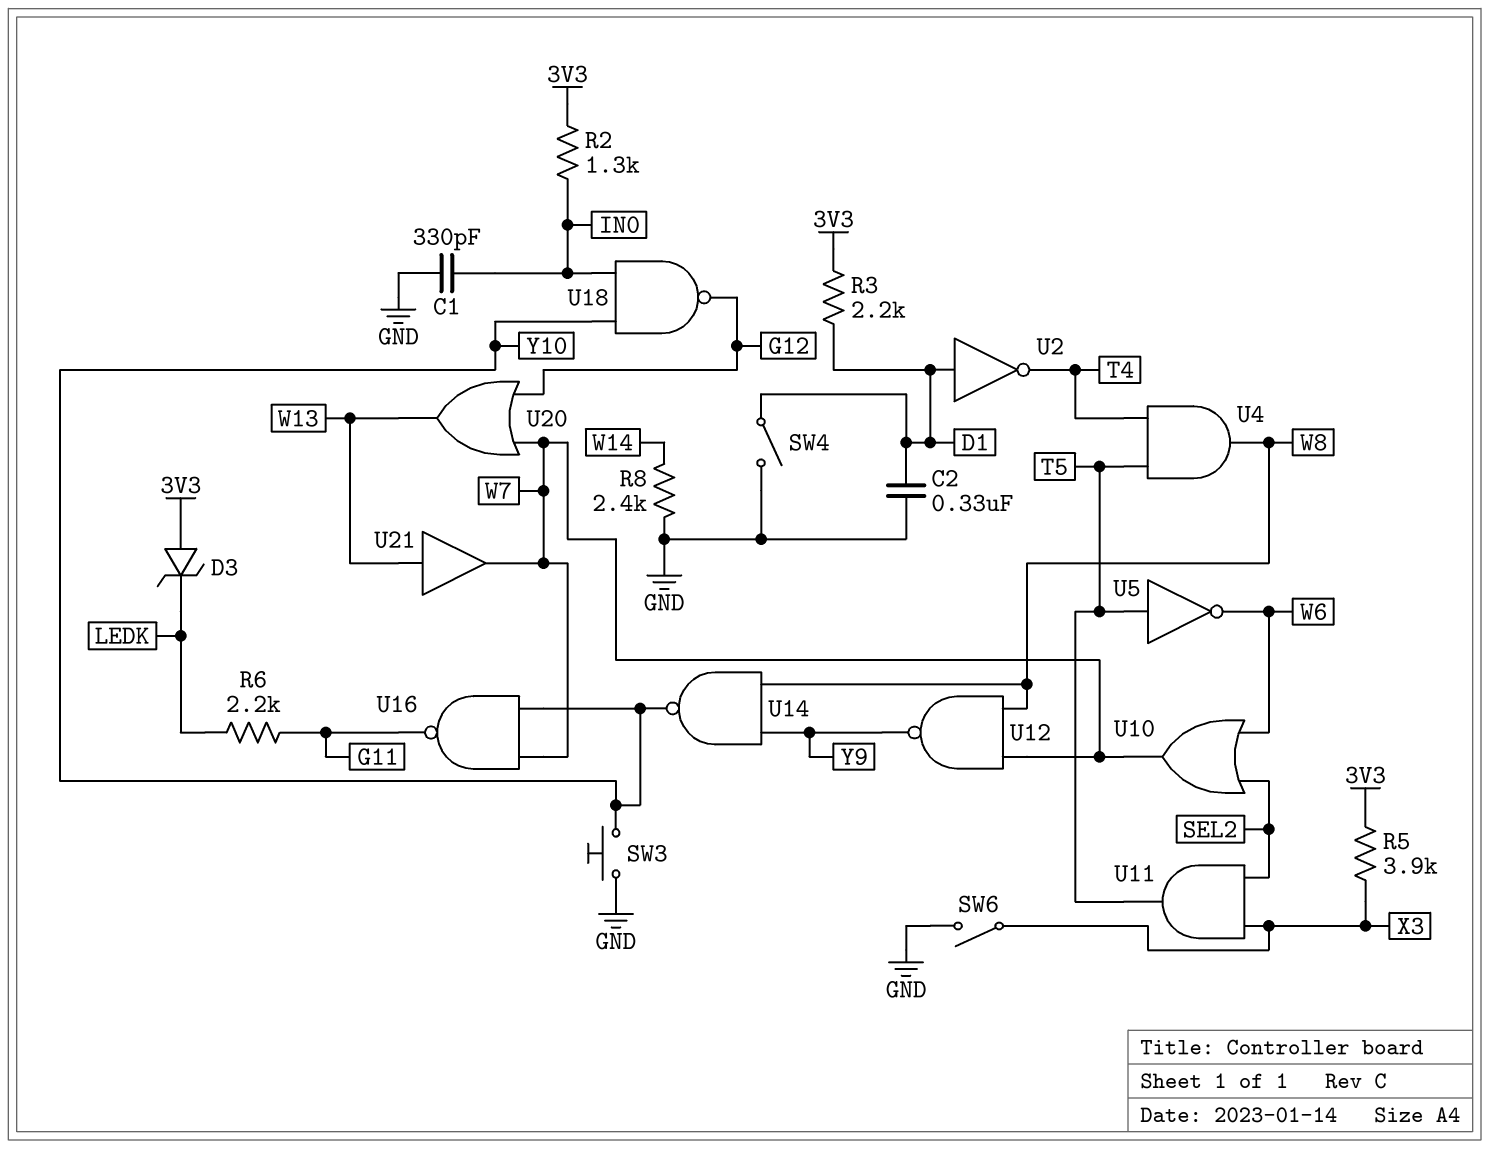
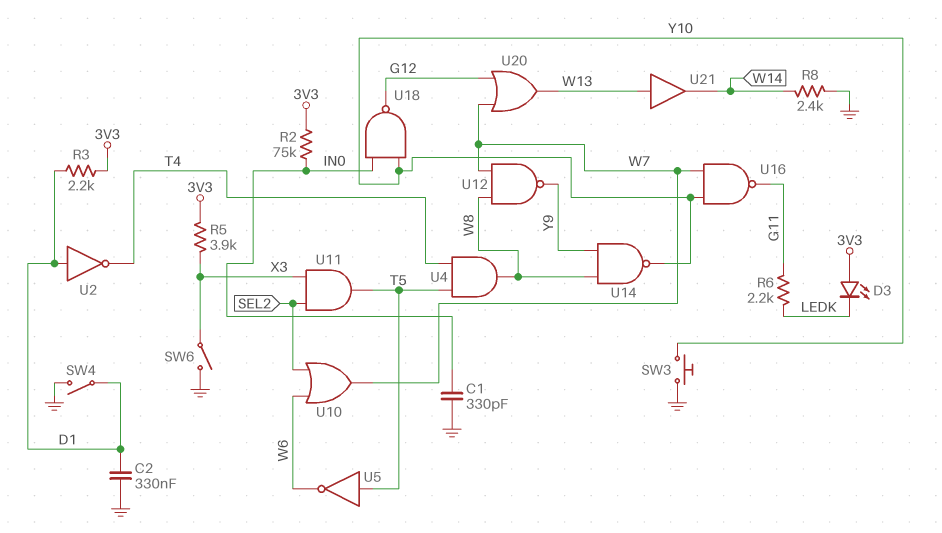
D3: zener (A 3V3, K LEDK) -> LED (A 3V3, K LEDK)
R2: 1.3k (3V3, IN0) -> 75k (3V3, IN0)
U21: buffer (in W13, out W7) -> buffer (in W13, out W14)

